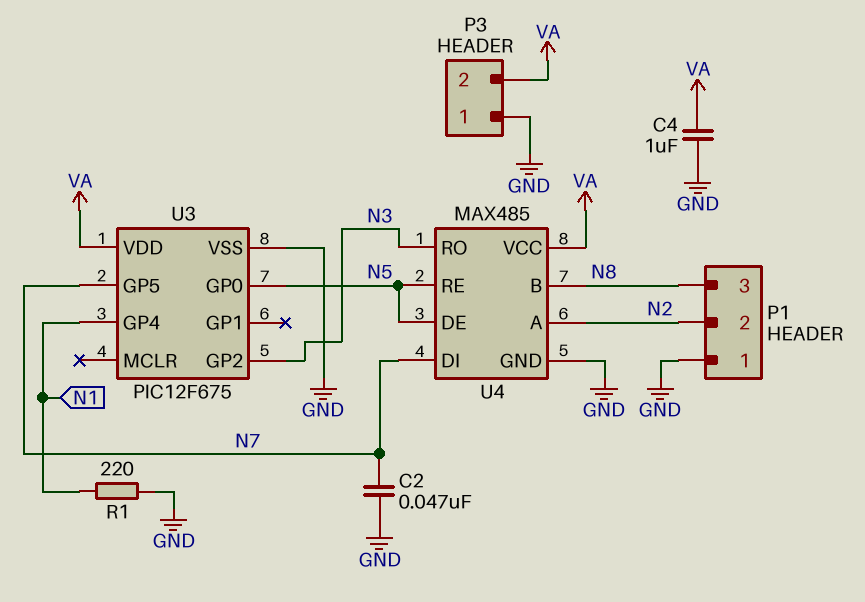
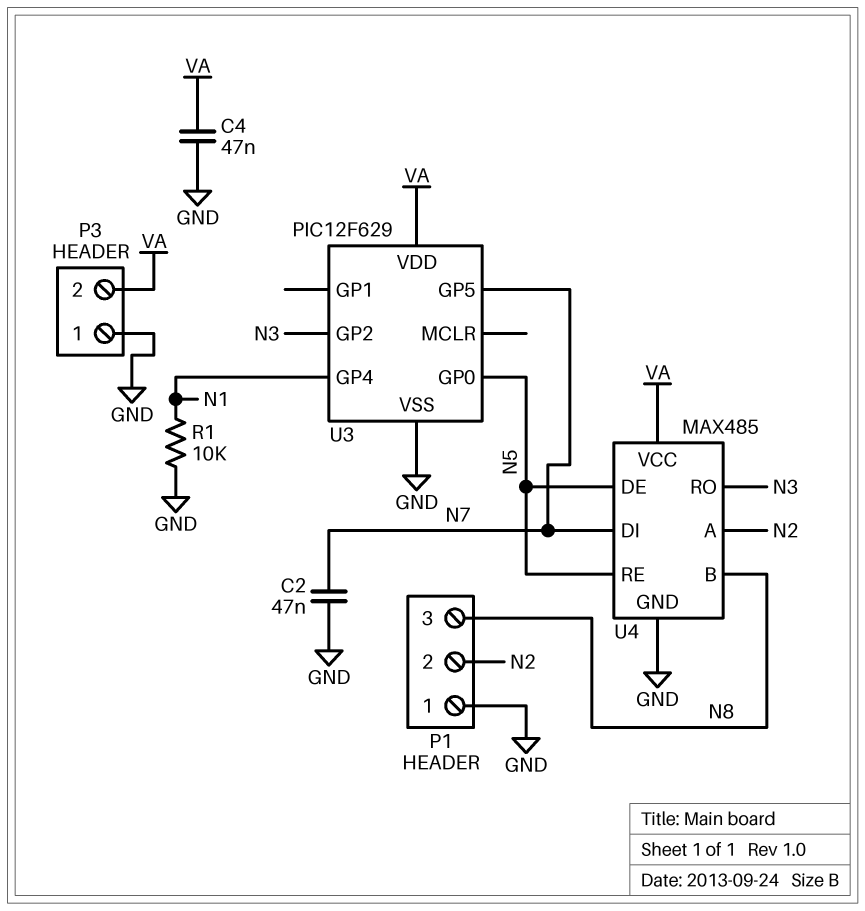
C4: 1uF (GND, VA) -> 47nF (GND, VA)
R1: 220 (GND, N1) -> 10k (GND, N1)
U3: PIC12F675 -> PIC12F629

